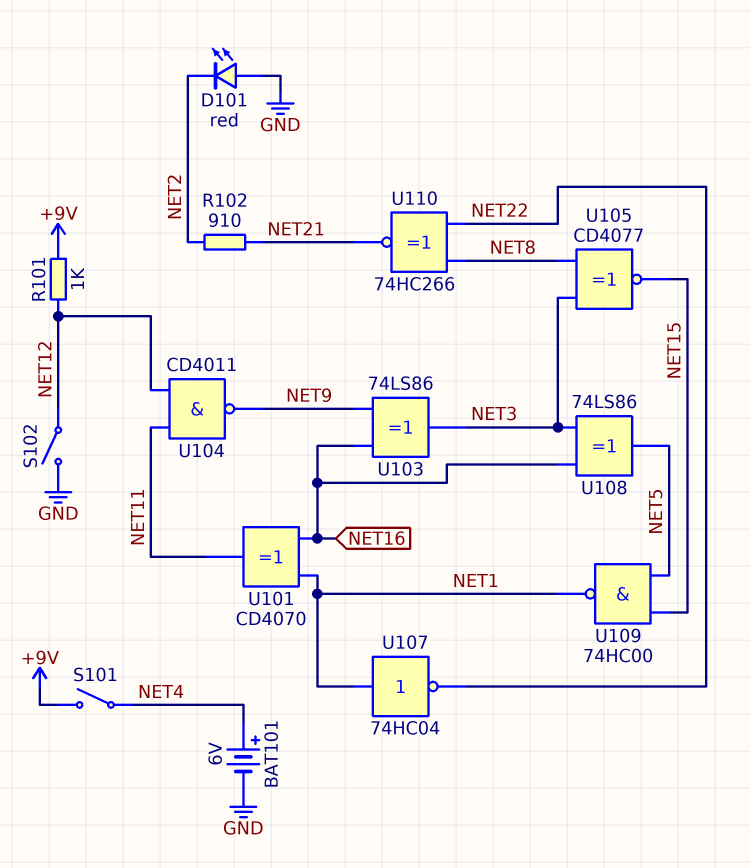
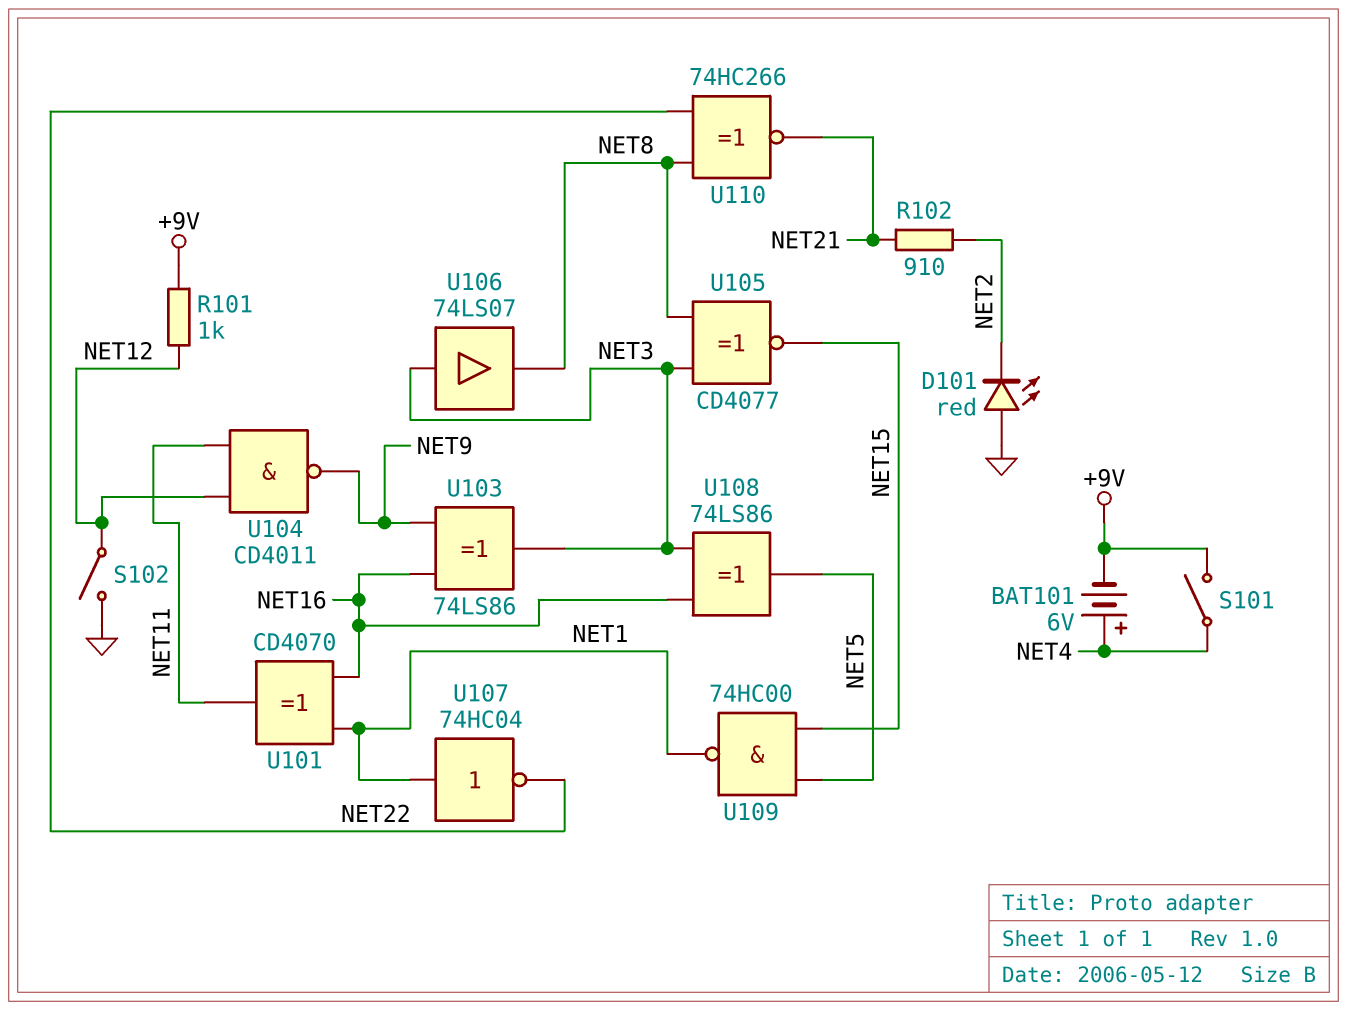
BAT101: 6V (plus NET4, minus GND) -> 6V (plus NET4, minus +9V)
U106: none -> buffer 74LS07 (in NET3, out NET8)

